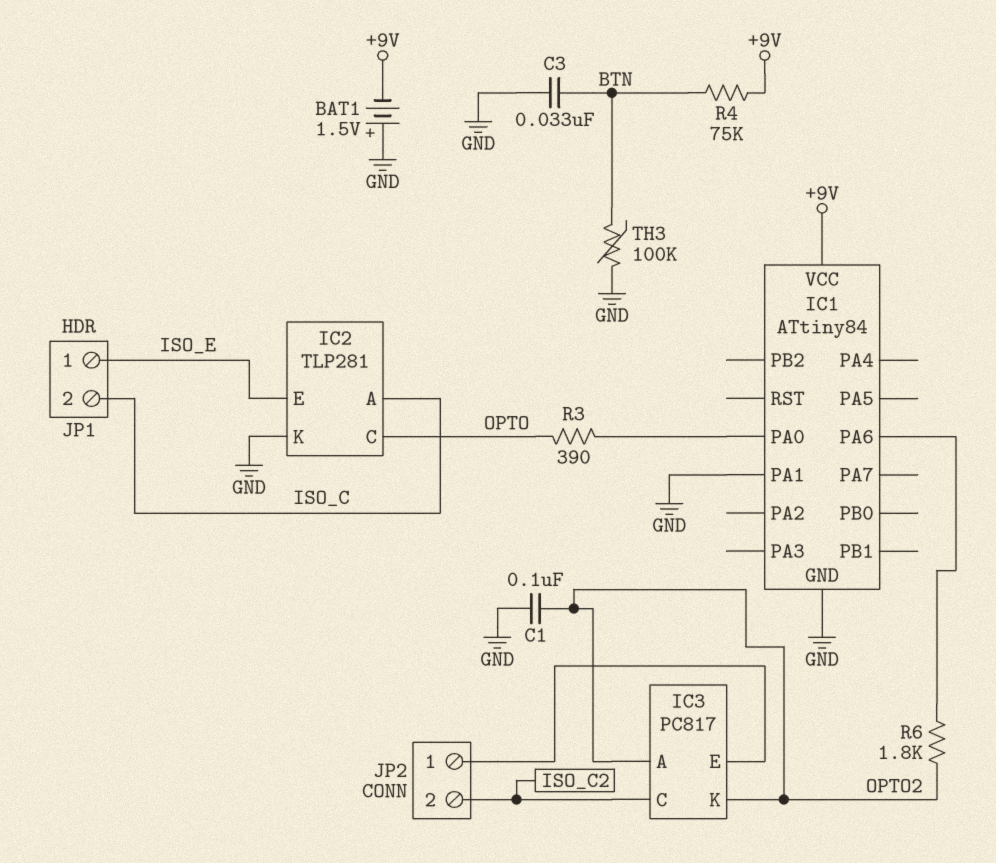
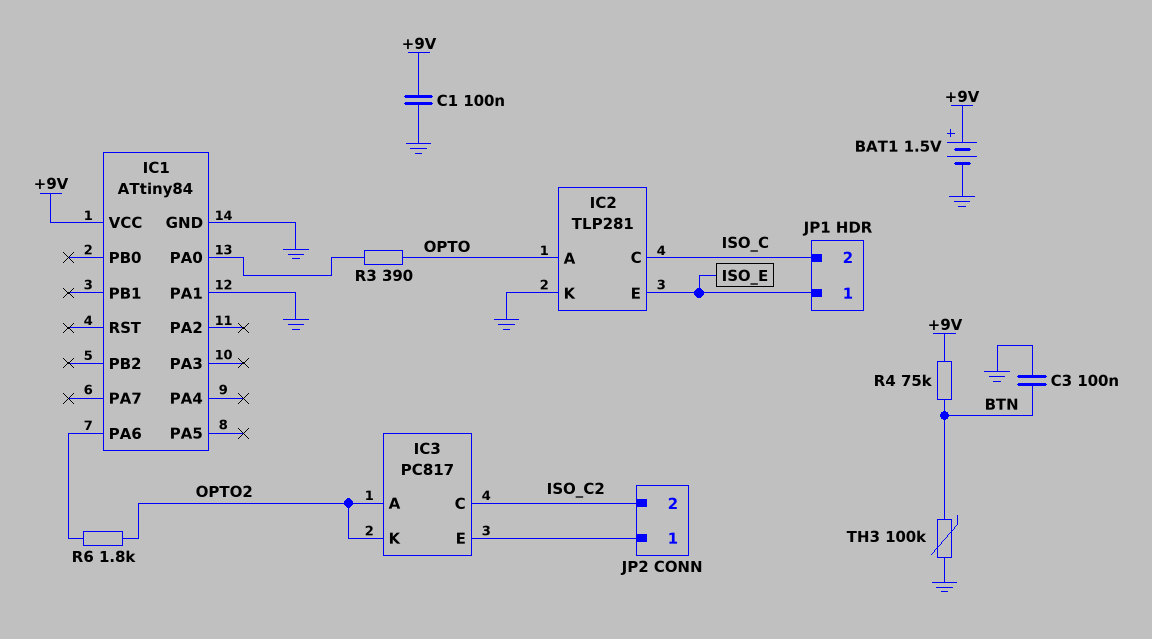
BAT1: 1.5V (plus GND, minus +9V) -> 1.5V (plus +9V, minus GND)
C1: 100nF (GND, OPTO2) -> 100nF (+9V, GND)
C3: 33nF (BTN, GND) -> 100nF (BTN, GND)
IC2 pin A: ISO_C -> OPTO
IC2 pin C: OPTO -> ISO_C

